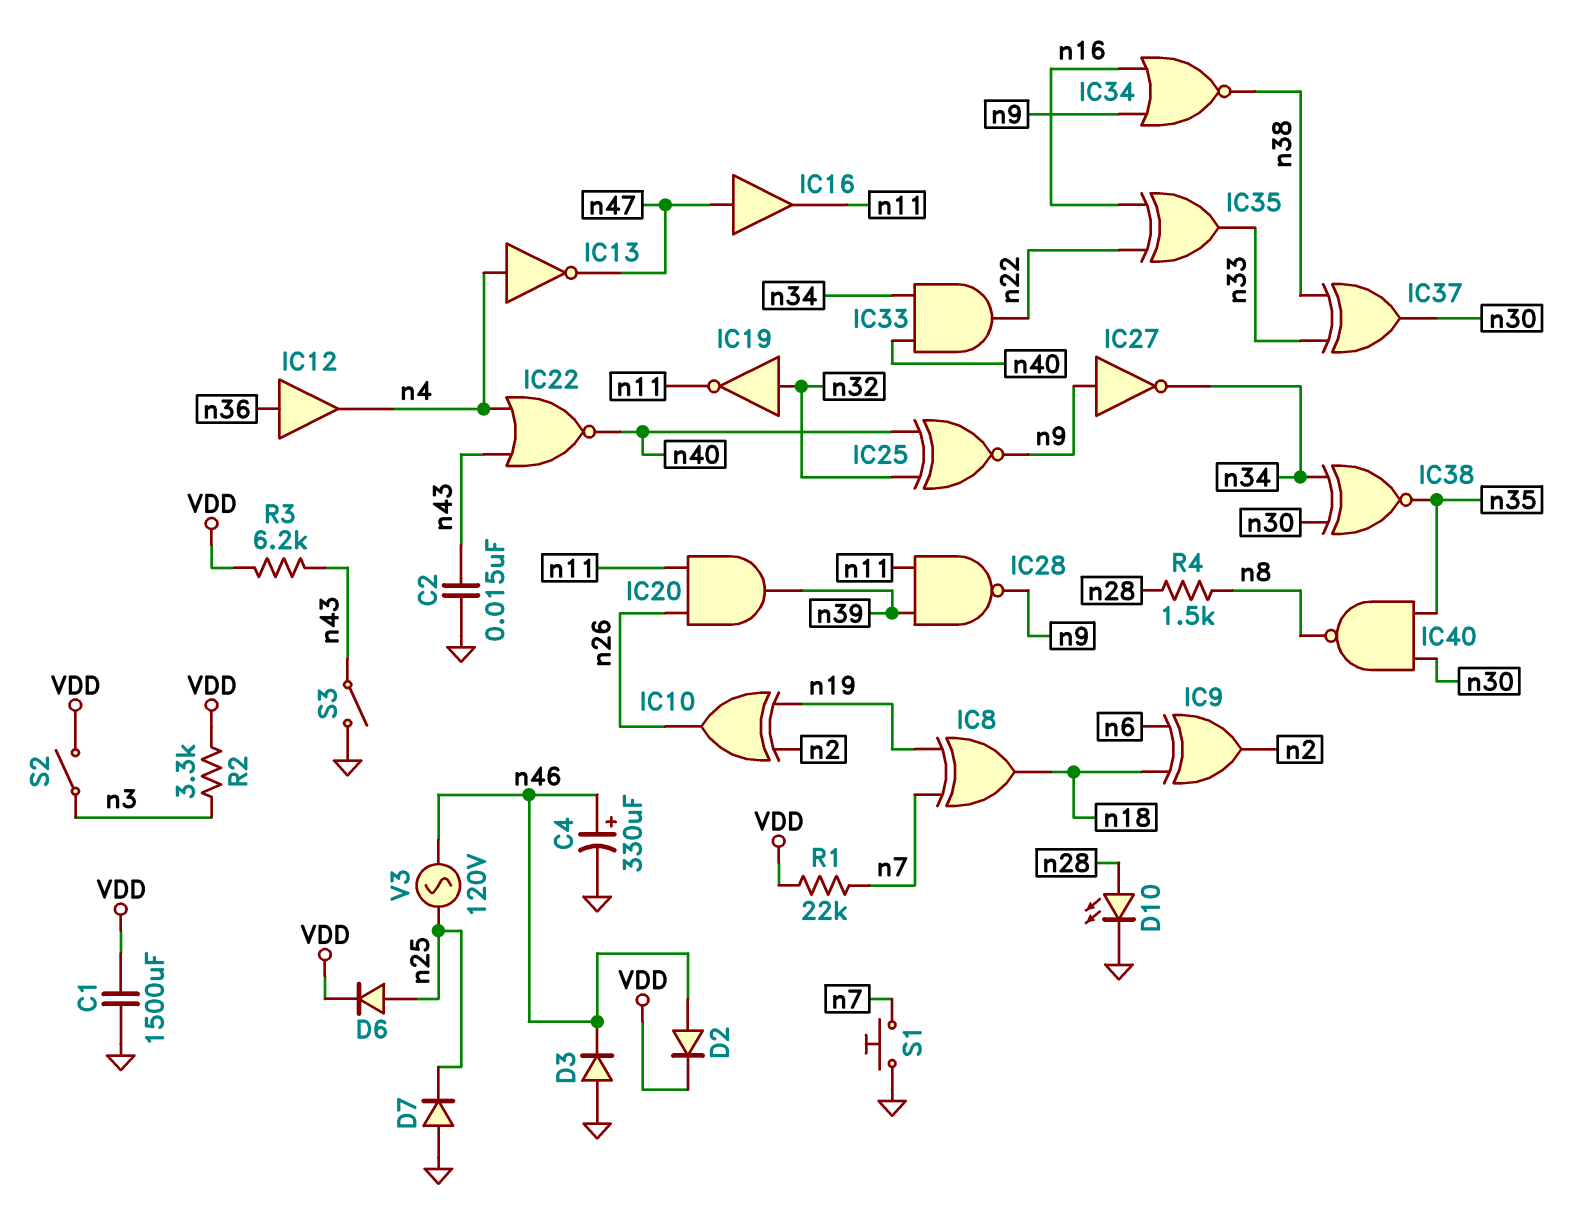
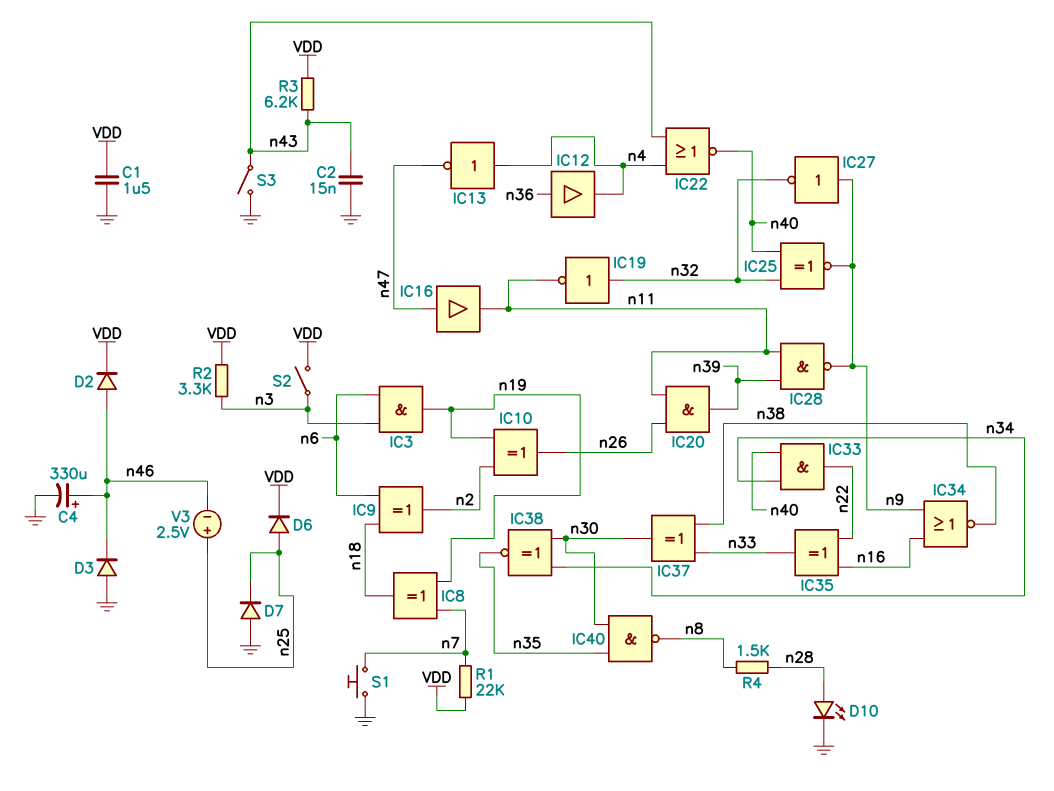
C1: 1500uF (GND, VDD) -> 1.5uF (GND, VDD)
IC3: none -> AND (in n3, in n6, out n19)
IC27: NOT (in n9, out n34) -> NOT (in n9, out n32)
V3: AC 120V (n25, n46) -> 2.5V (plus n25, minus n46)

